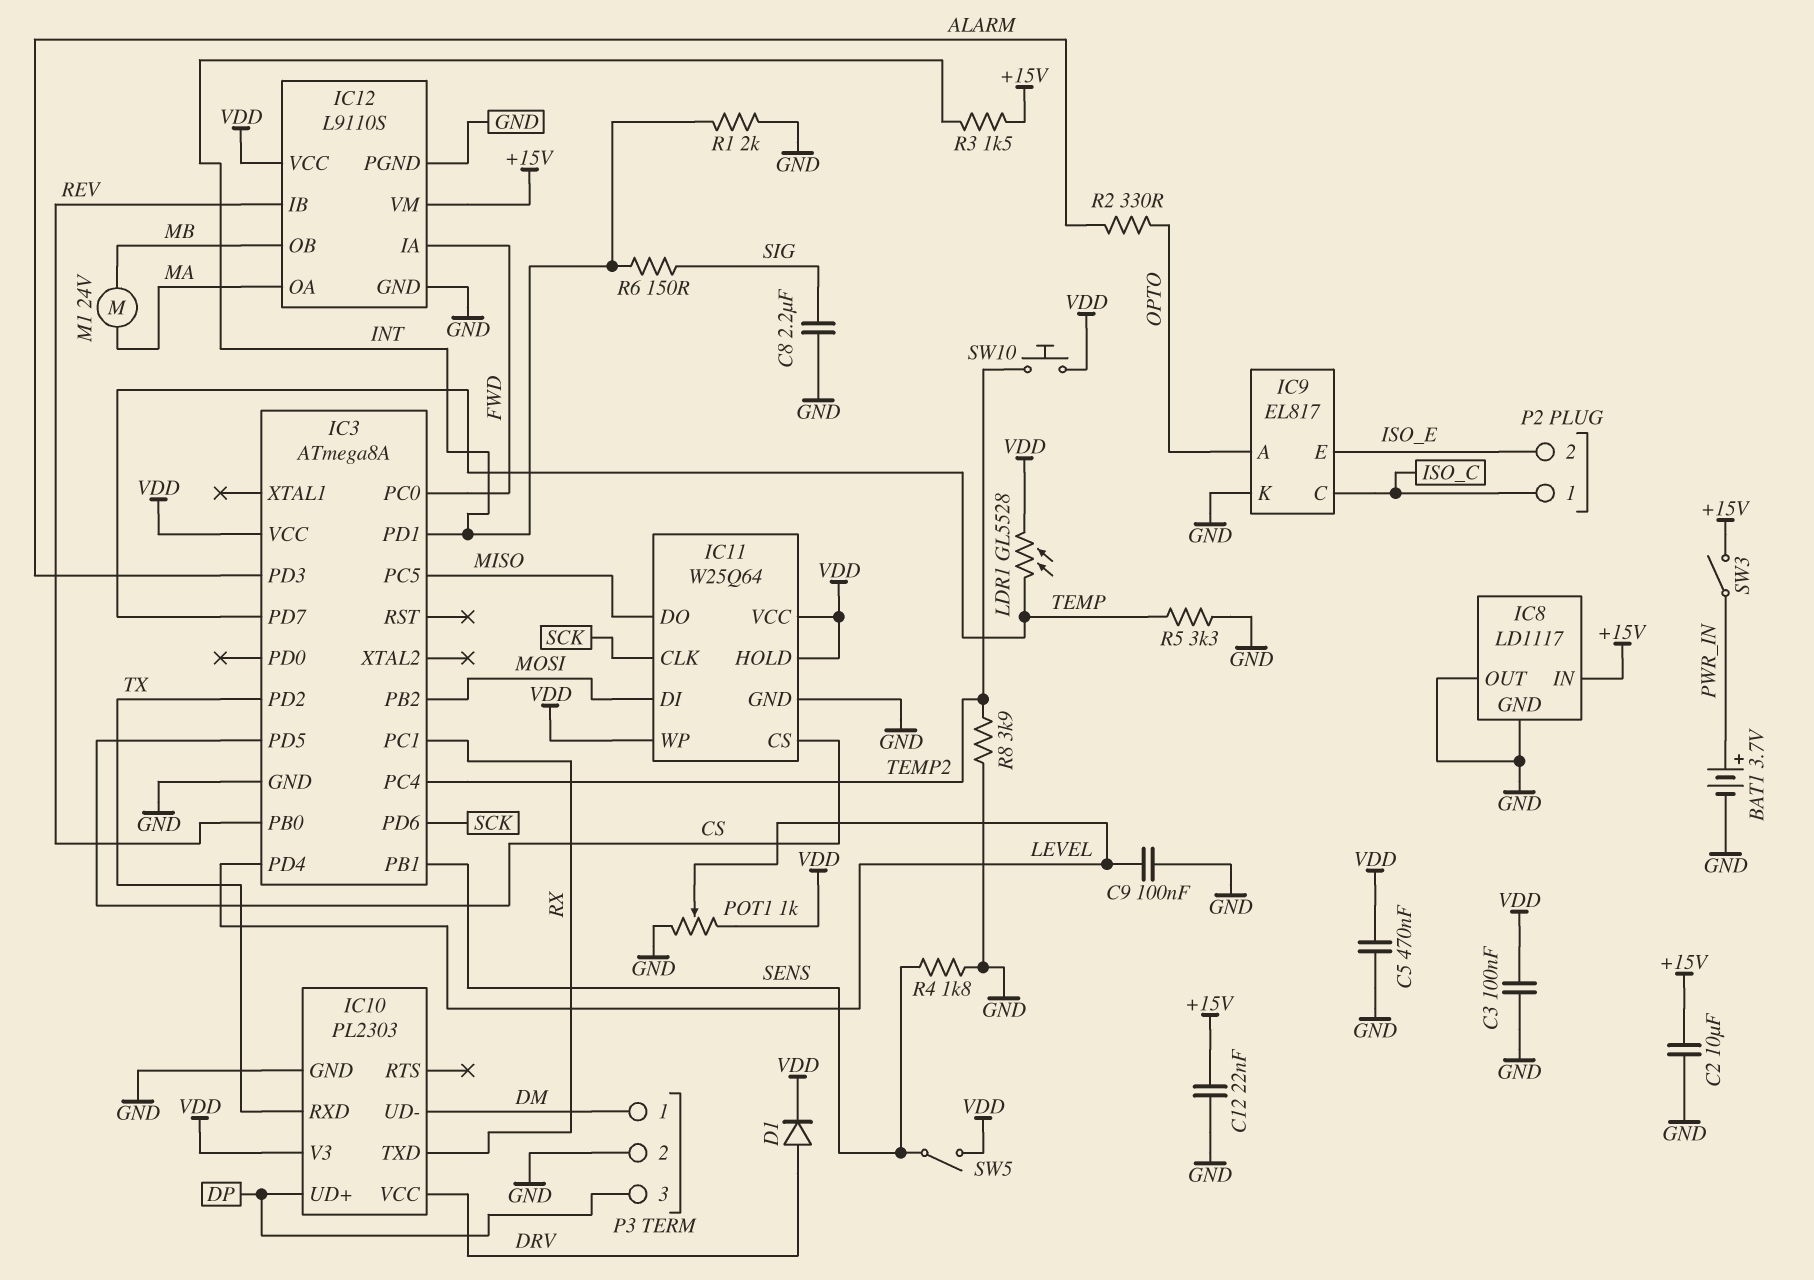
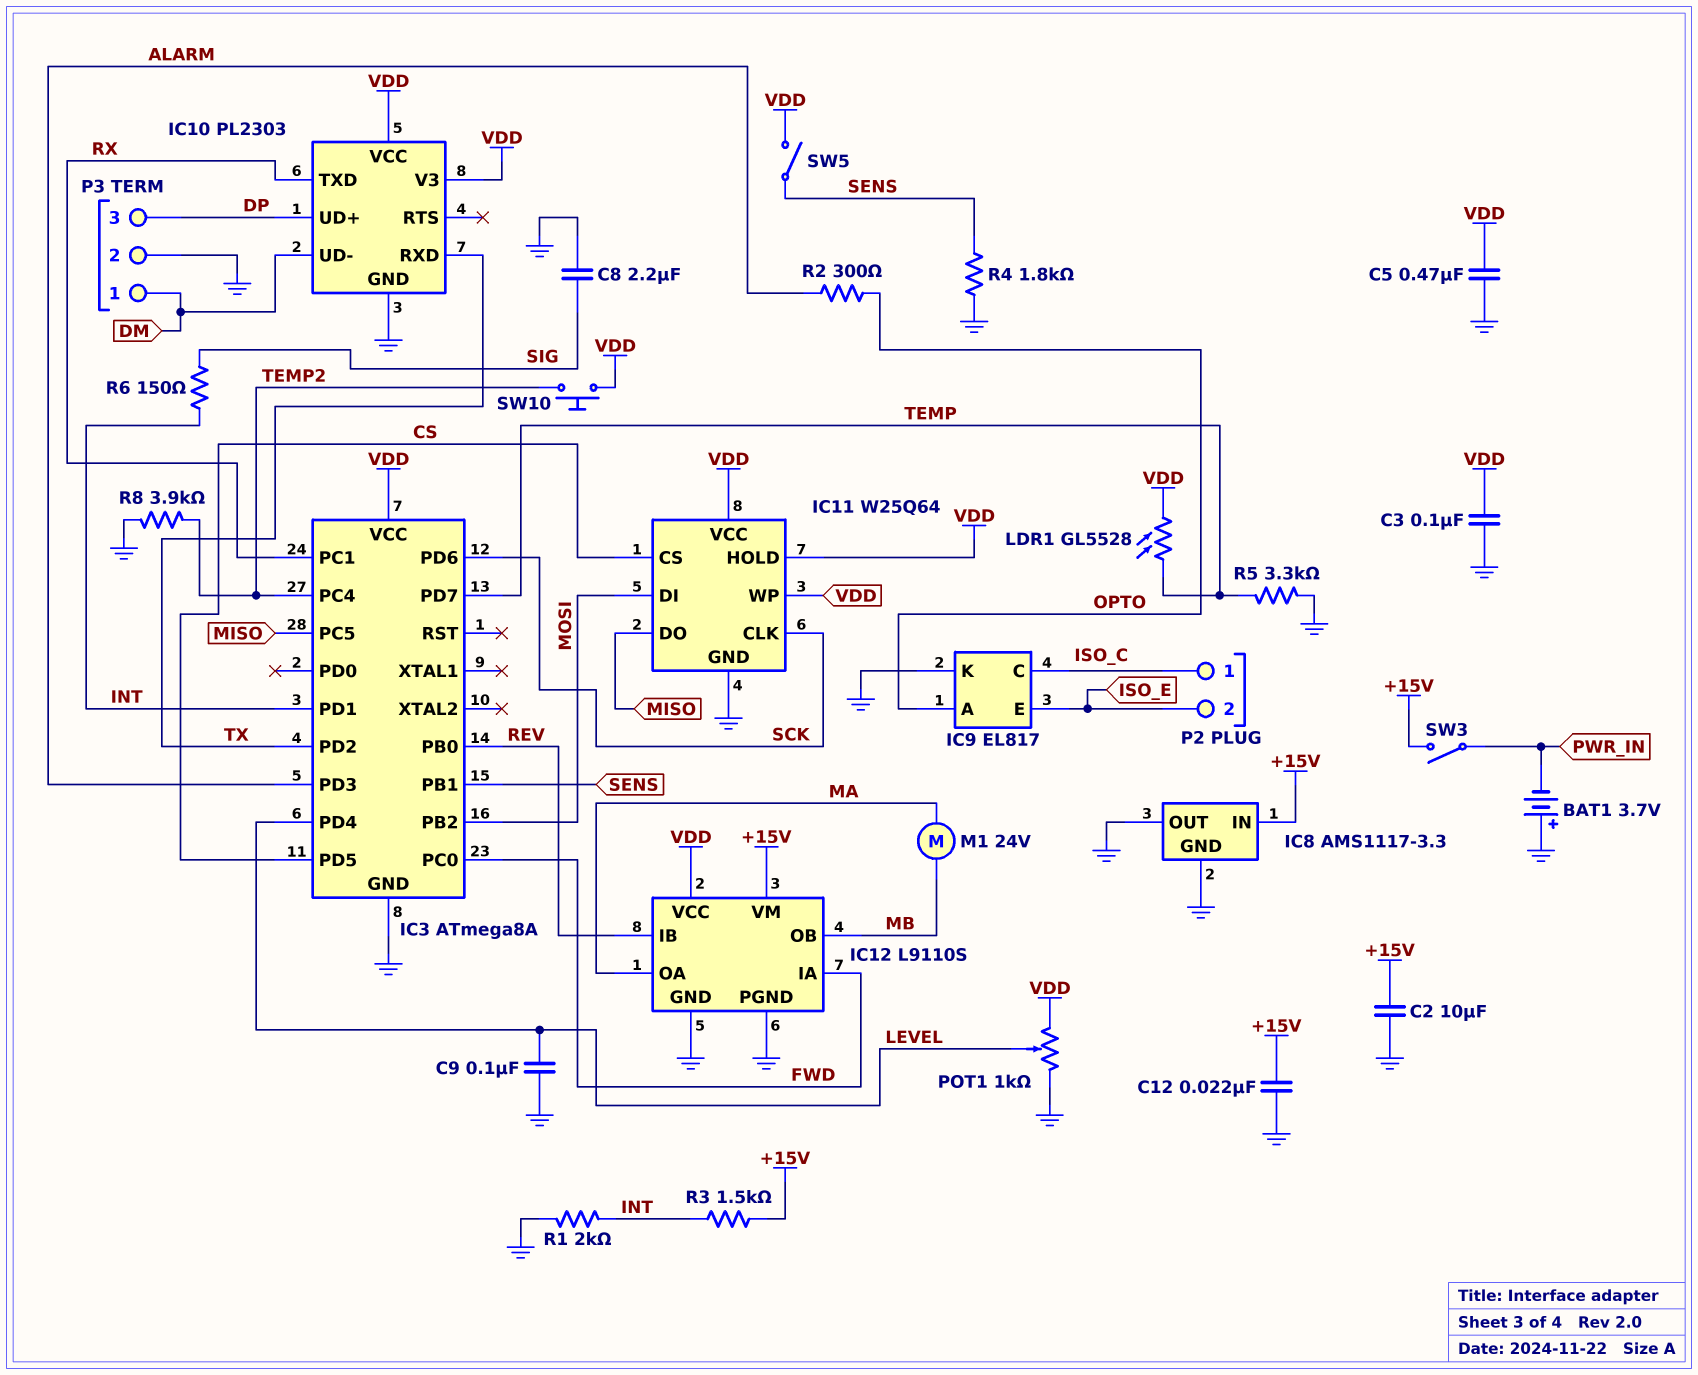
BAT1: 3.7V (plus PWR_IN, minus GND) -> 3.7V (plus GND, minus PWR_IN)
D1: diode (A DRV, K VDD) -> none
IC8: LD1117 -> AMS1117-3.3
IC10 pin VCC: DRV -> VDD
R2: 330 (ALARM, OPTO) -> 300 (ALARM, OPTO)

